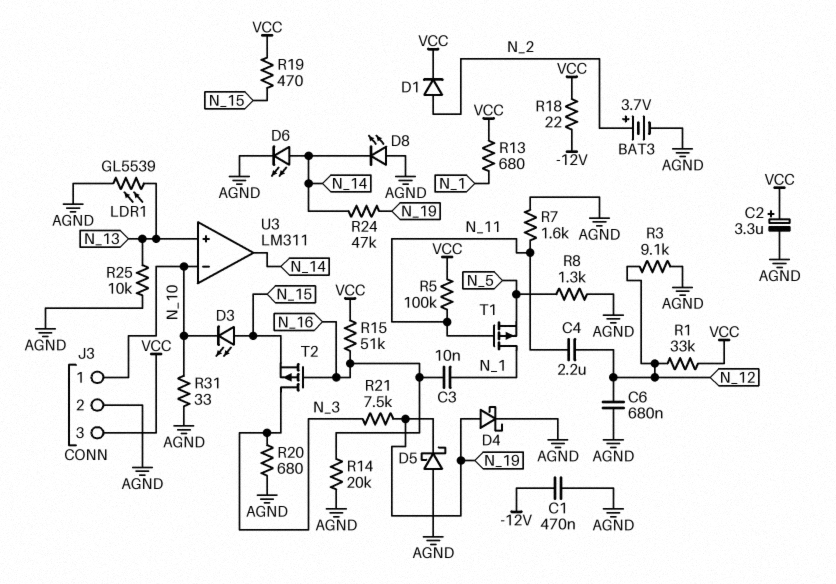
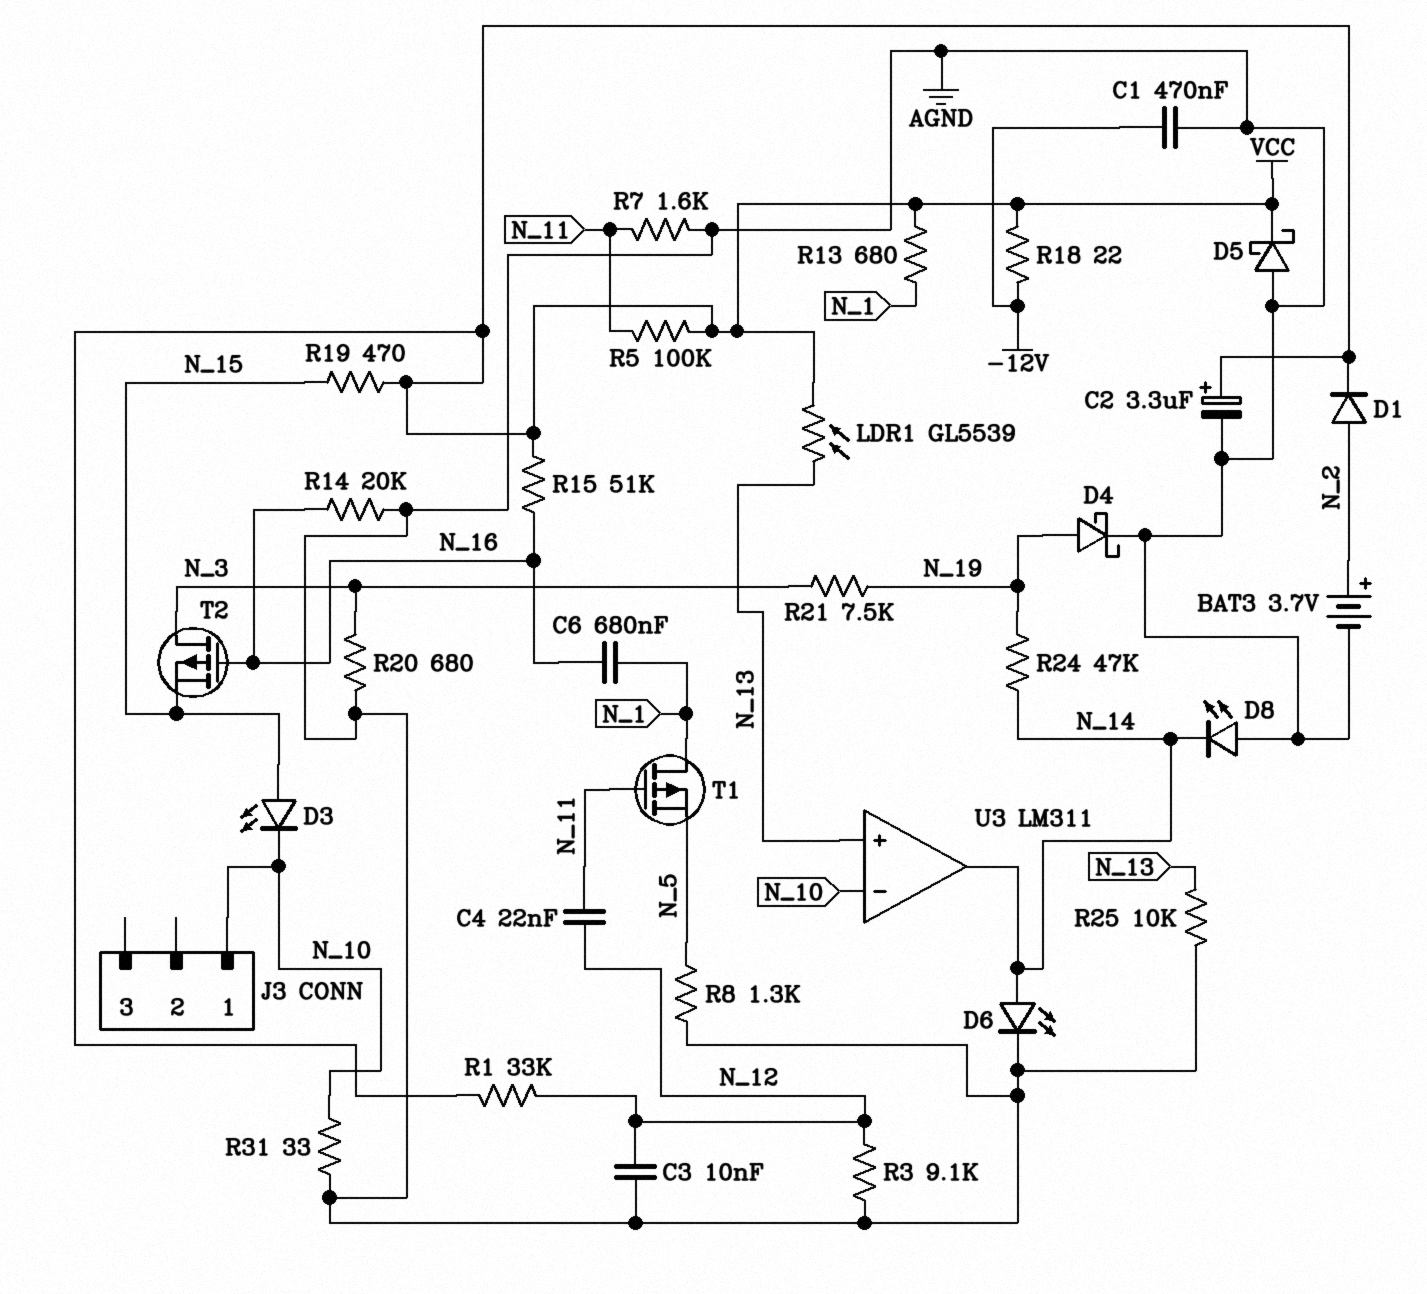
C3: 10nF (N_1, N_16) -> 10nF (AGND, N_12)
C4: 2.2uF (N_11, N_12) -> 22nF (N_11, N_12)
C6: 680nF (AGND, N_12) -> 680nF (N_1, N_16)
D5: schottky (A AGND, K N_19) -> schottky (A AGND, K VCC)
J3 pin 2: AGND -> none
J3 pin 3: VCC -> none
LDR1: GL5539 (AGND, N_13) -> GL5539 (N_13, VCC)

